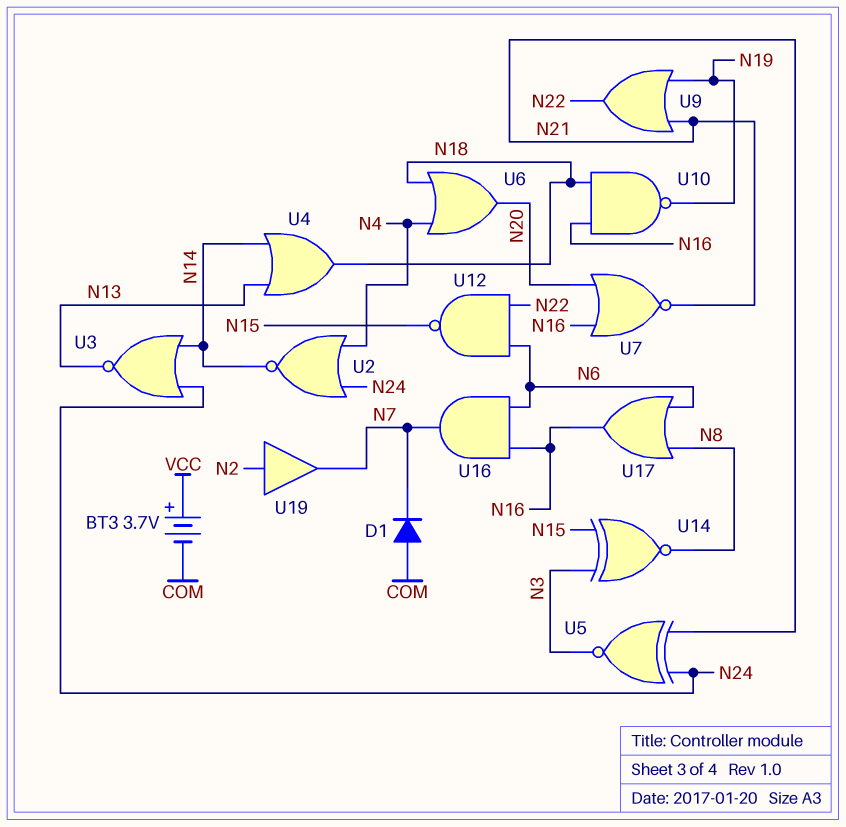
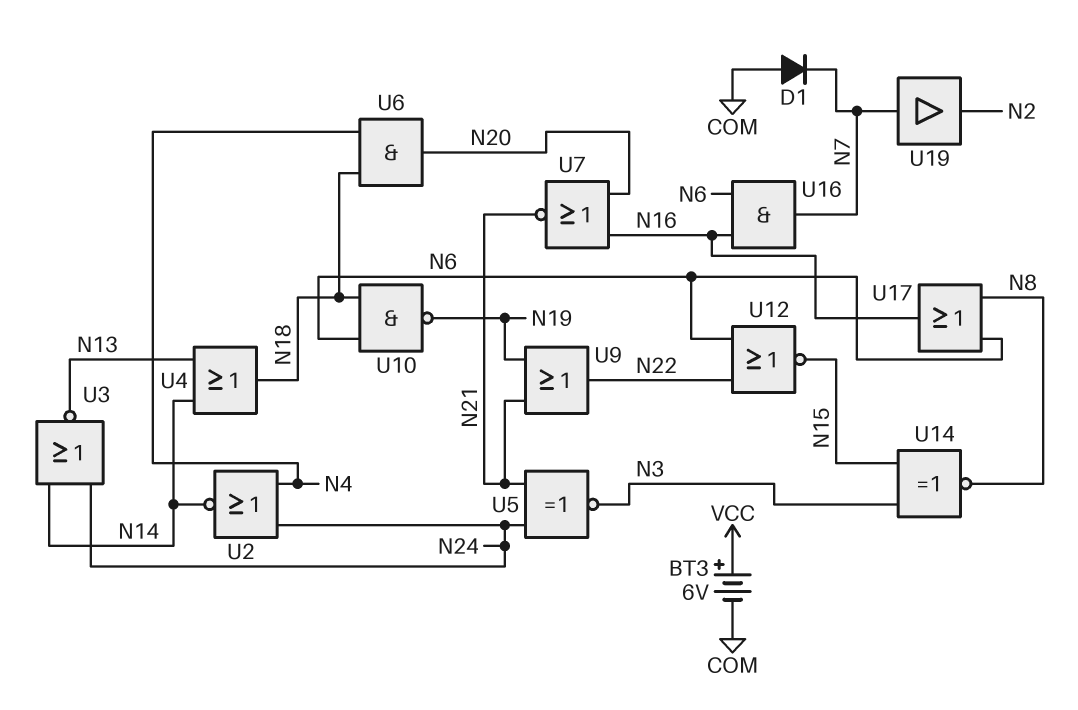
BT3: 3.7V (plus VCC, minus COM) -> 6V (plus VCC, minus COM)
U6: OR (in N4, in N18, out N20) -> AND (in N4, in N18, out N20)
U10: NAND (in N16, in N18, out N19) -> NAND (in N6, in N18, out N19)
U12: NAND (in N6, in N22, out N15) -> NOR (in N6, in N22, out N15)
U19: buffer (in N2, out N7) -> buffer (in N7, out N2)

